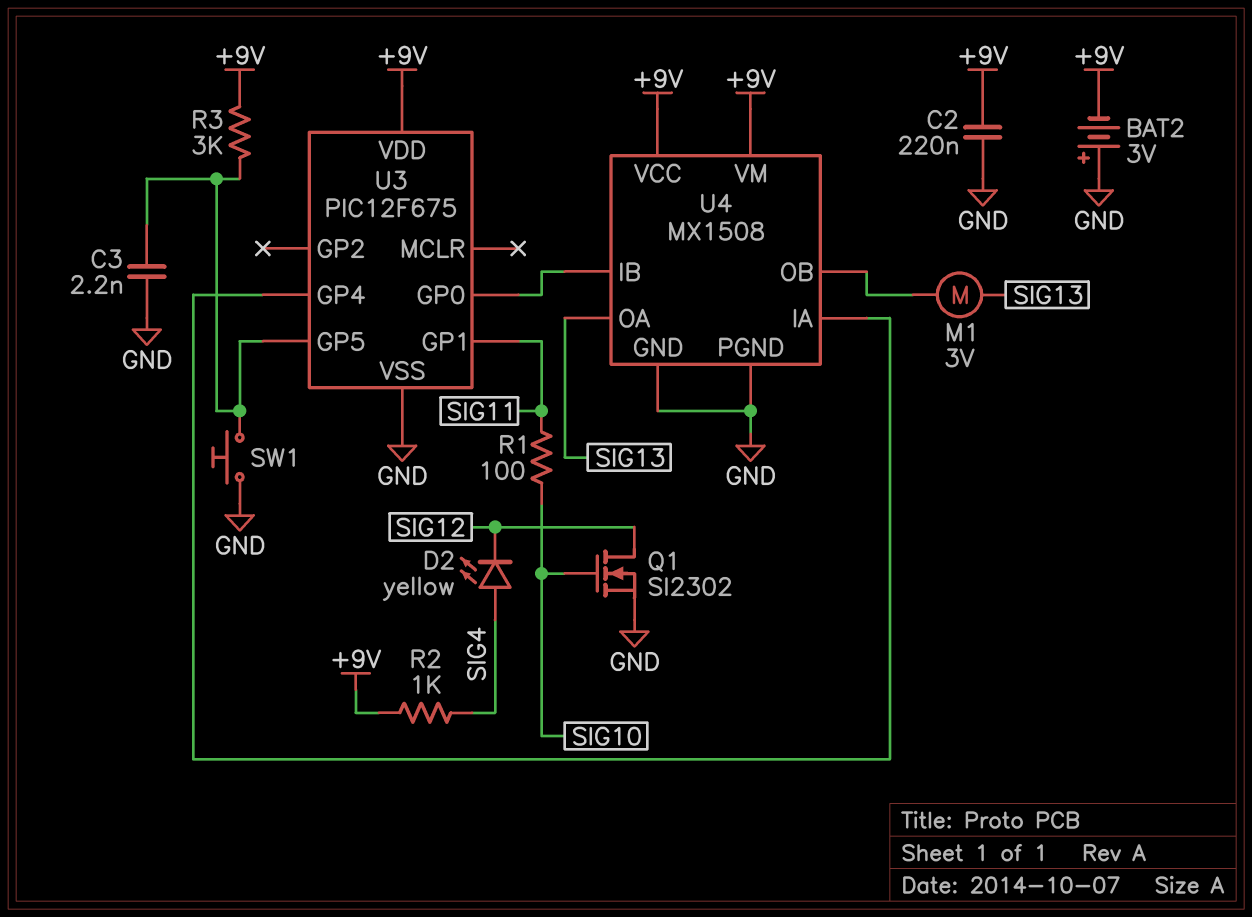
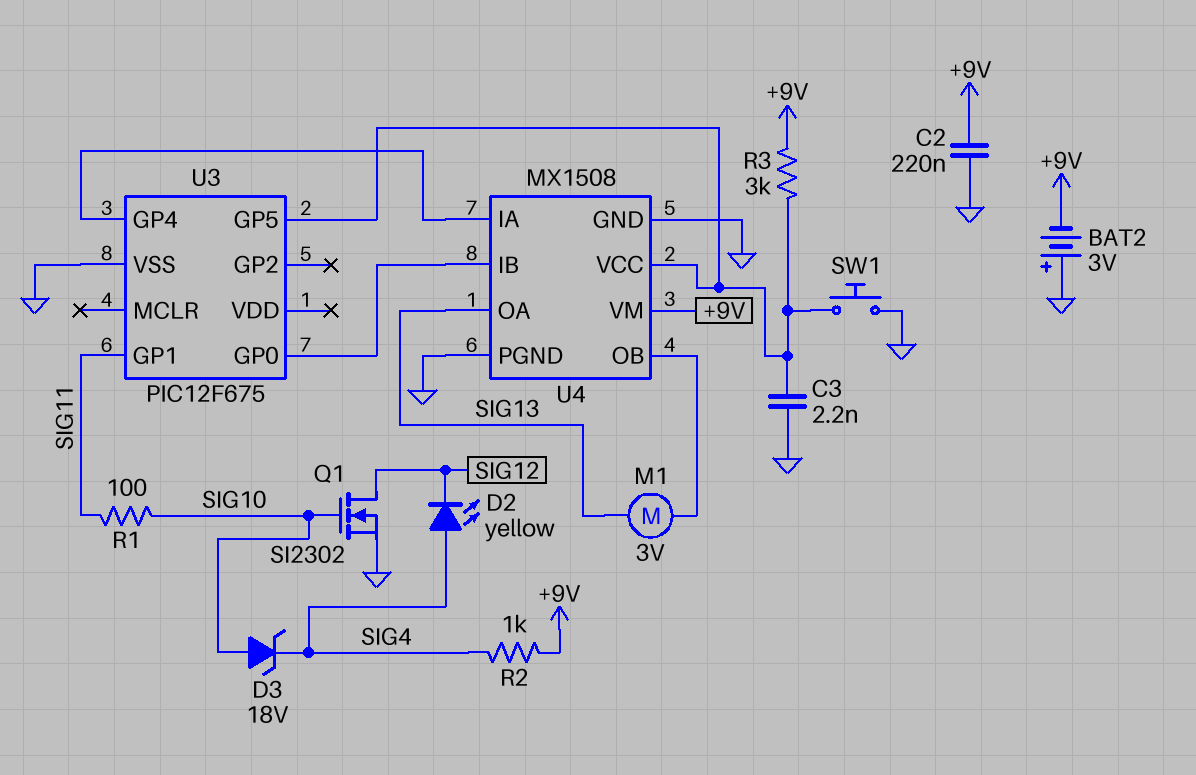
D3: none -> zener 18V (A SIG10, K SIG4)
U3 pin VDD: +9V -> none
U4 pin VCC: +9V -> U3/GP5

